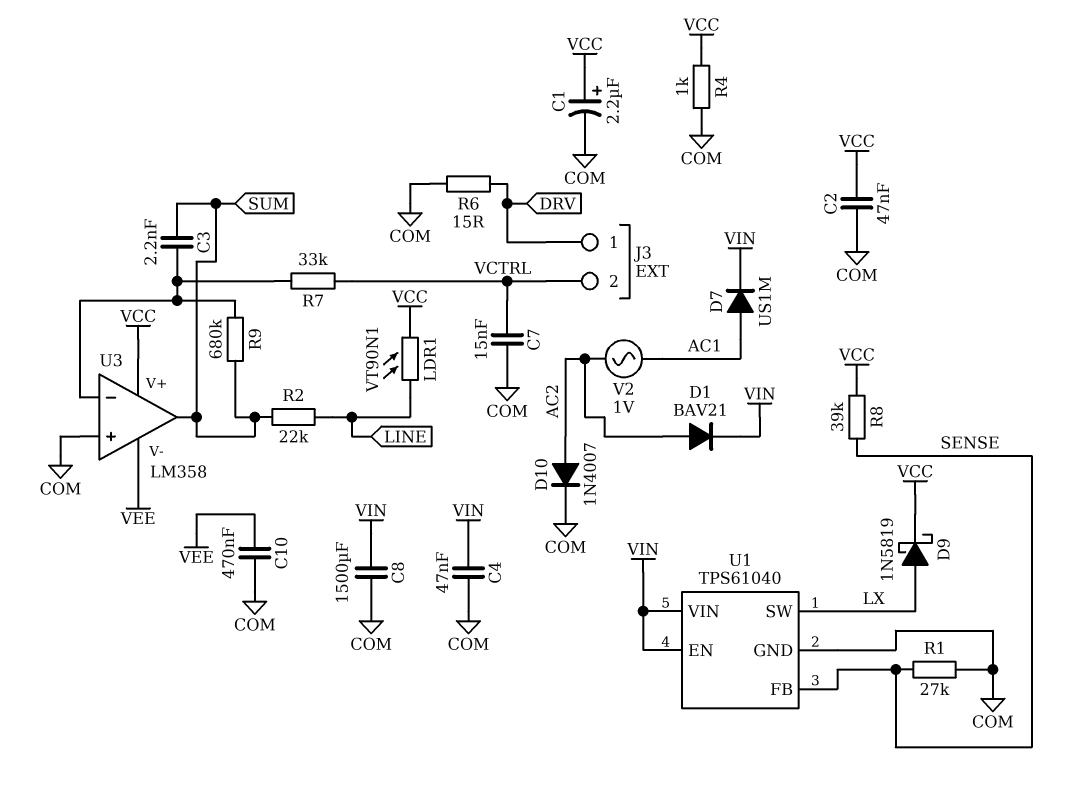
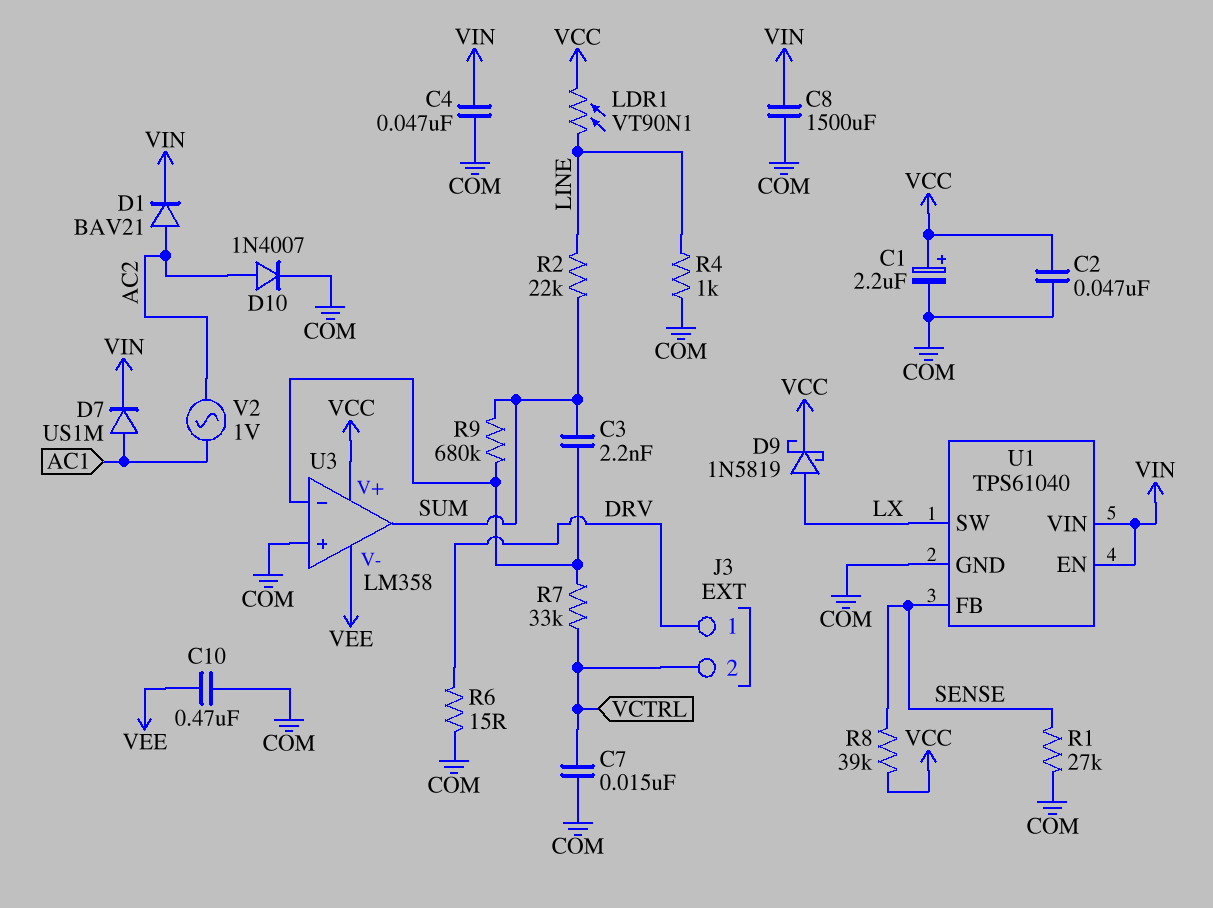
R4: 1k (COM, VCC) -> 1k (COM, LINE)

